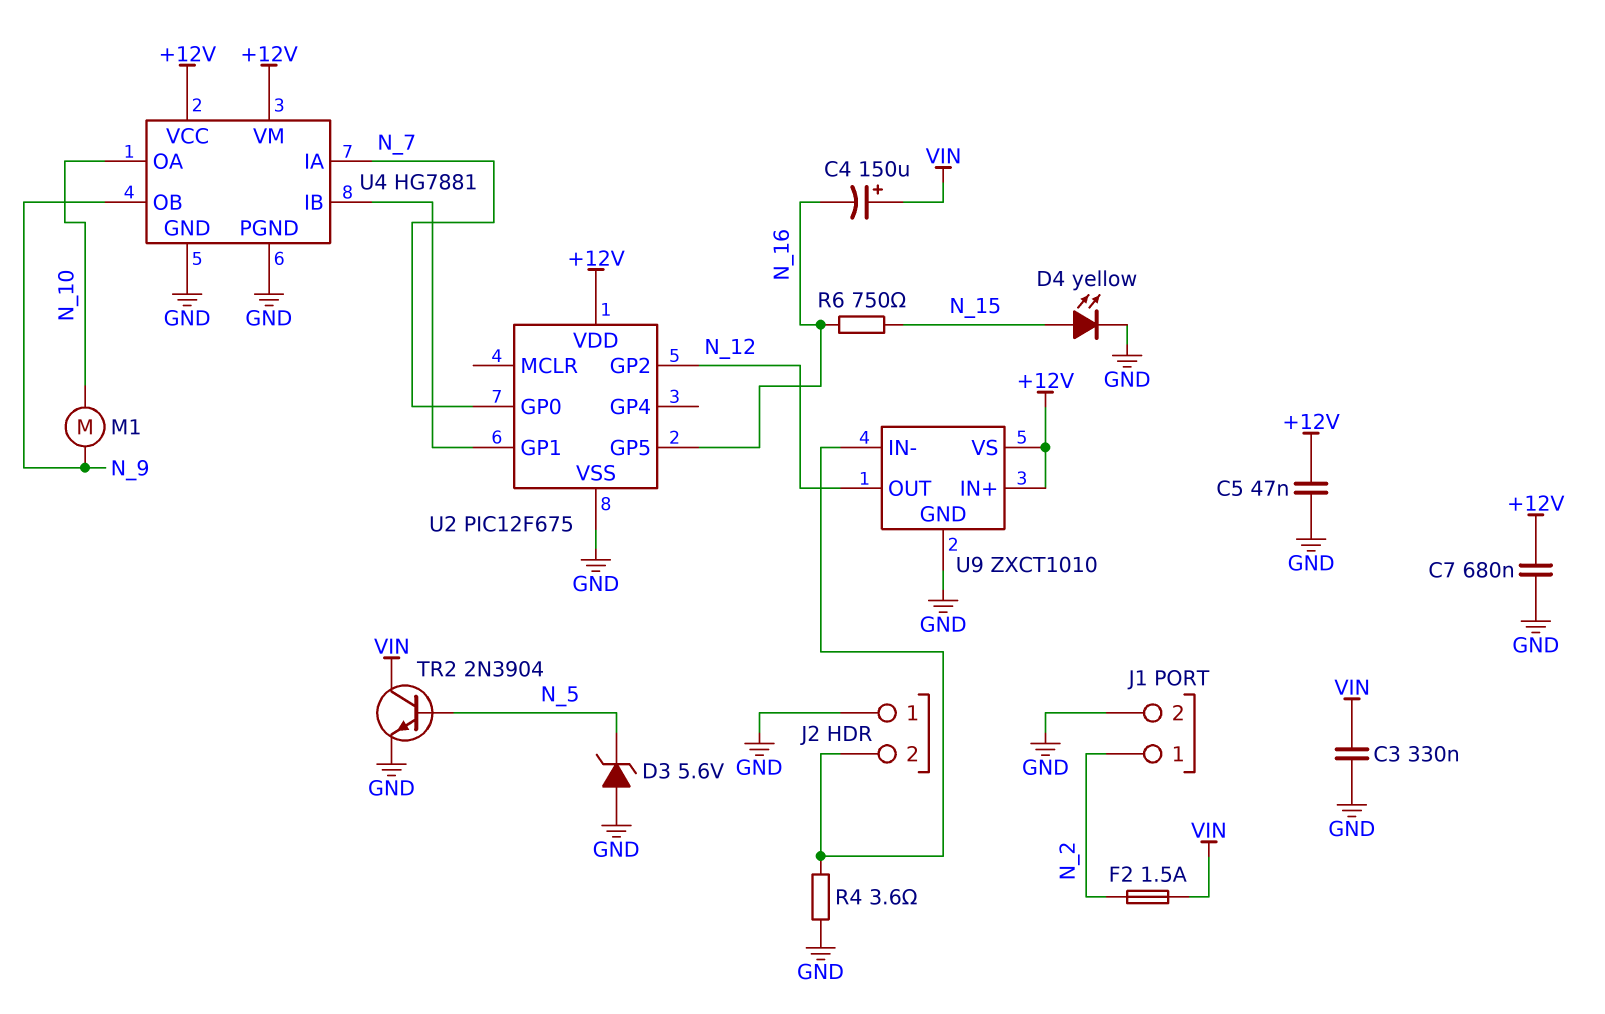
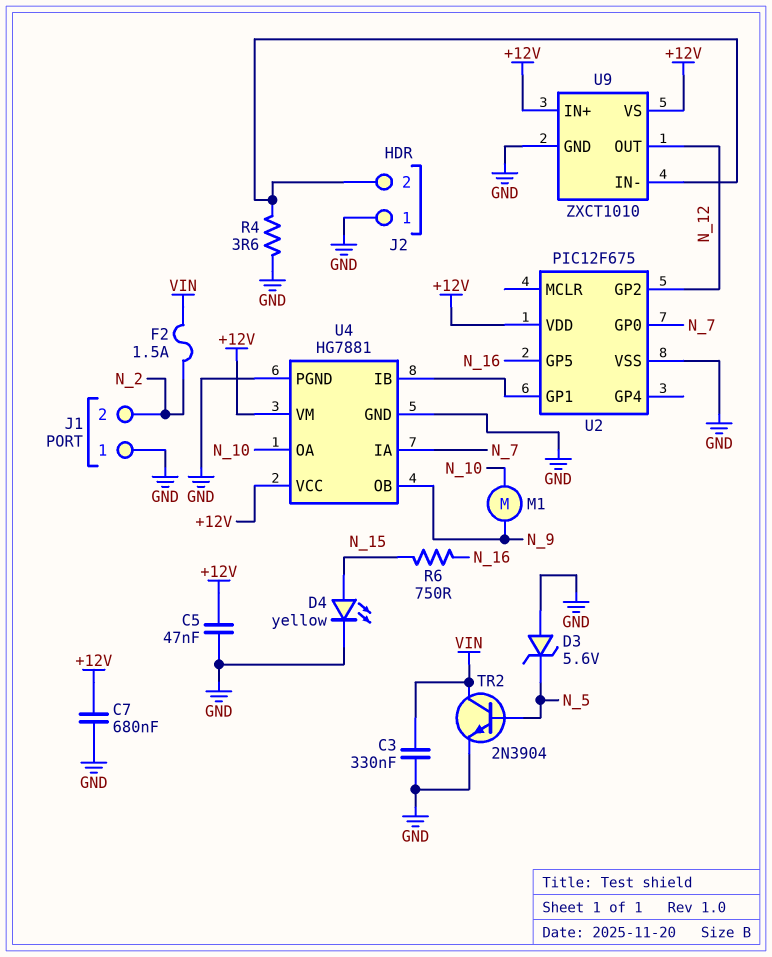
C4: 150uF (plus VIN, minus N_16) -> none
J1 pin 1: N_2 -> GND
J1 pin 2: GND -> N_2

